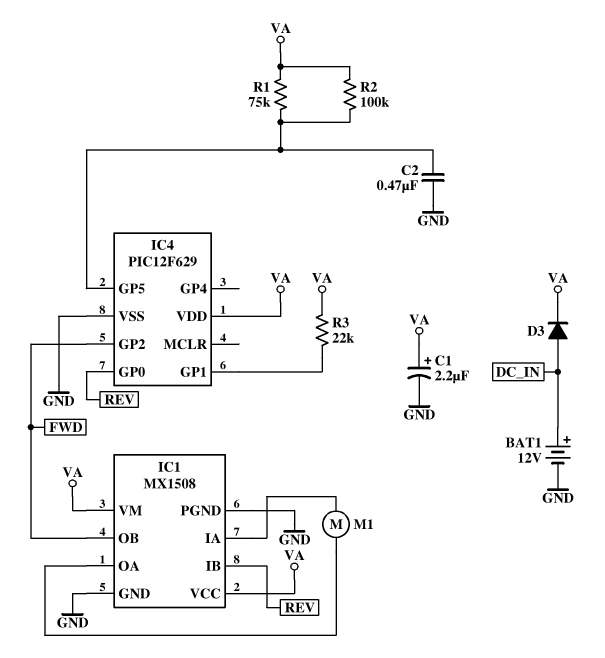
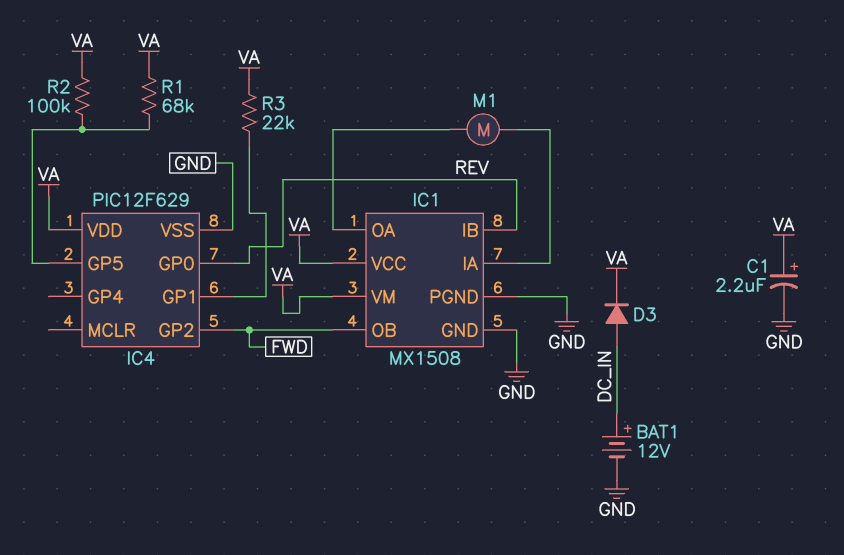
C2: 470nF (GND, IC4/GP5) -> none
R1: 75k (IC4/GP5, VA) -> 68k (IC4/GP5, VA)

